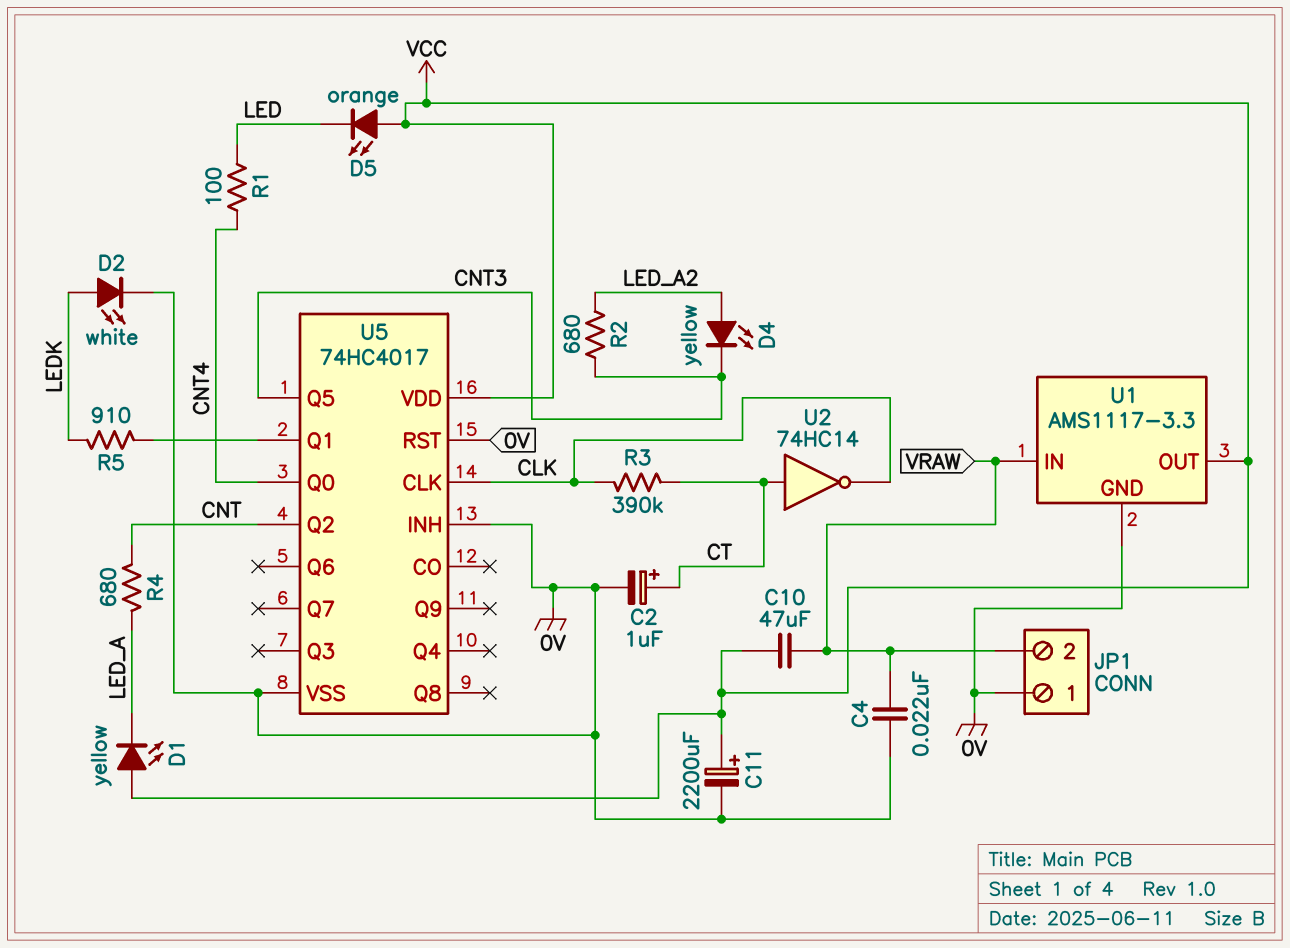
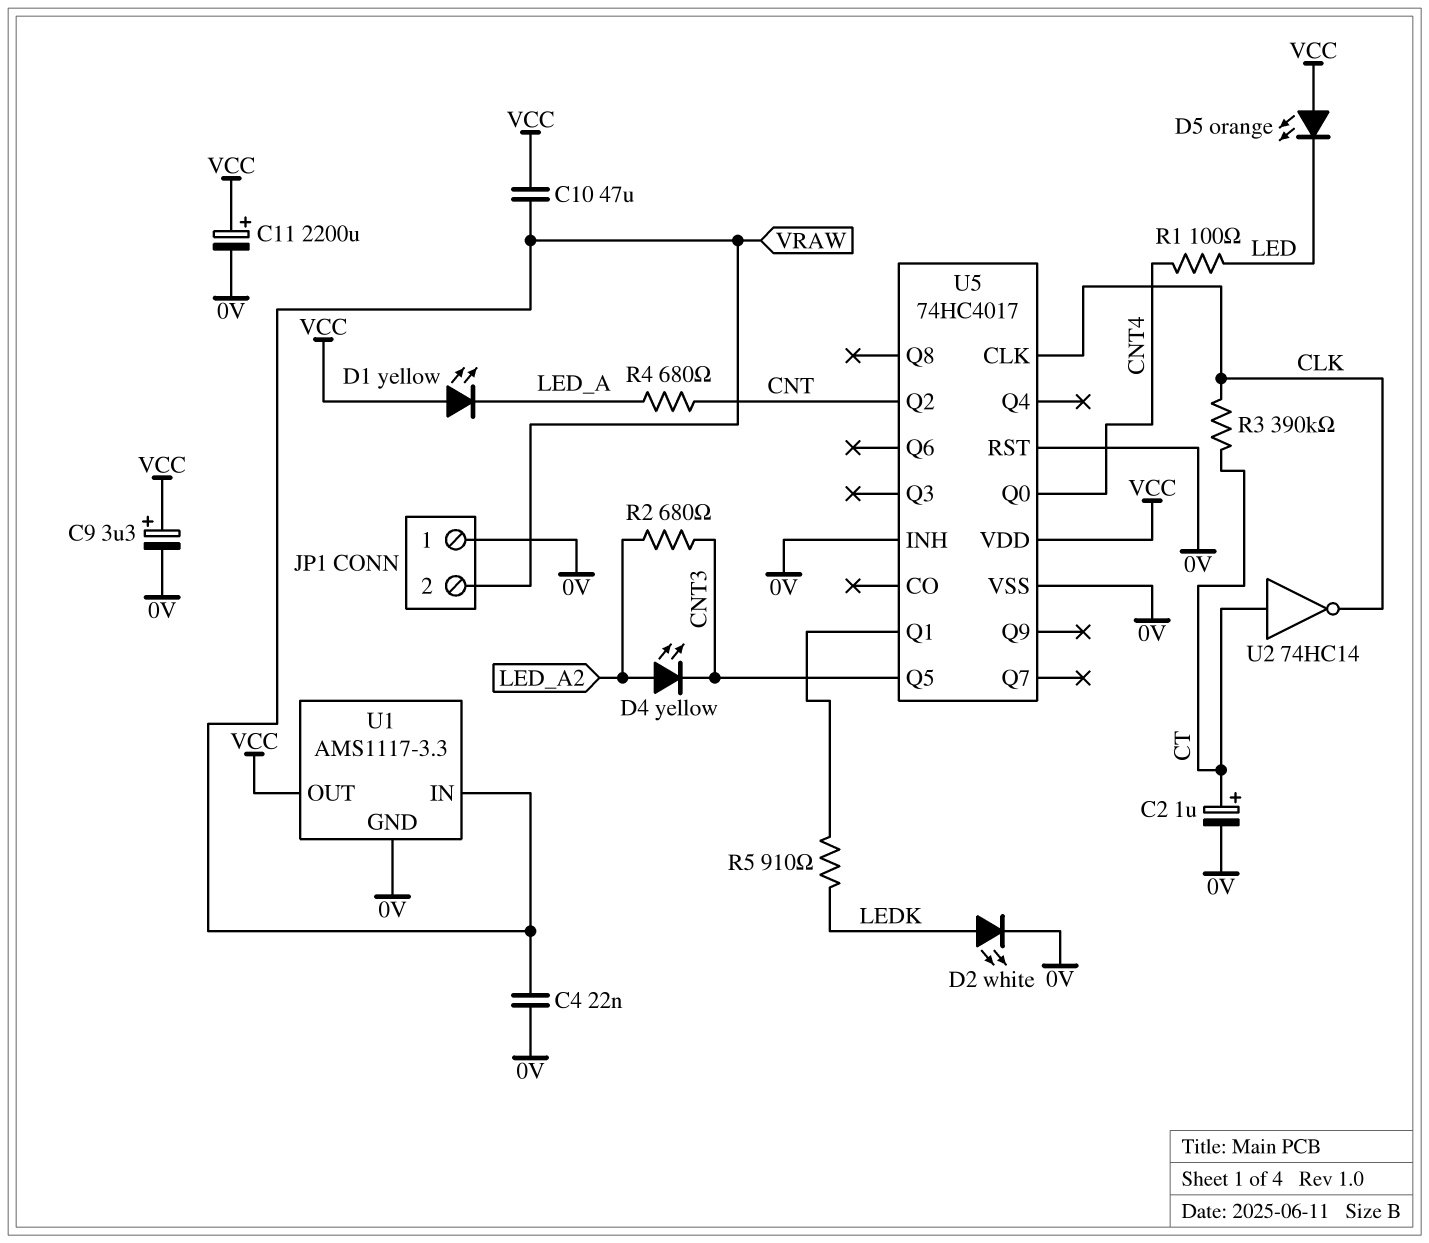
C9: none -> 3.3uF (plus VCC, minus 0V)

